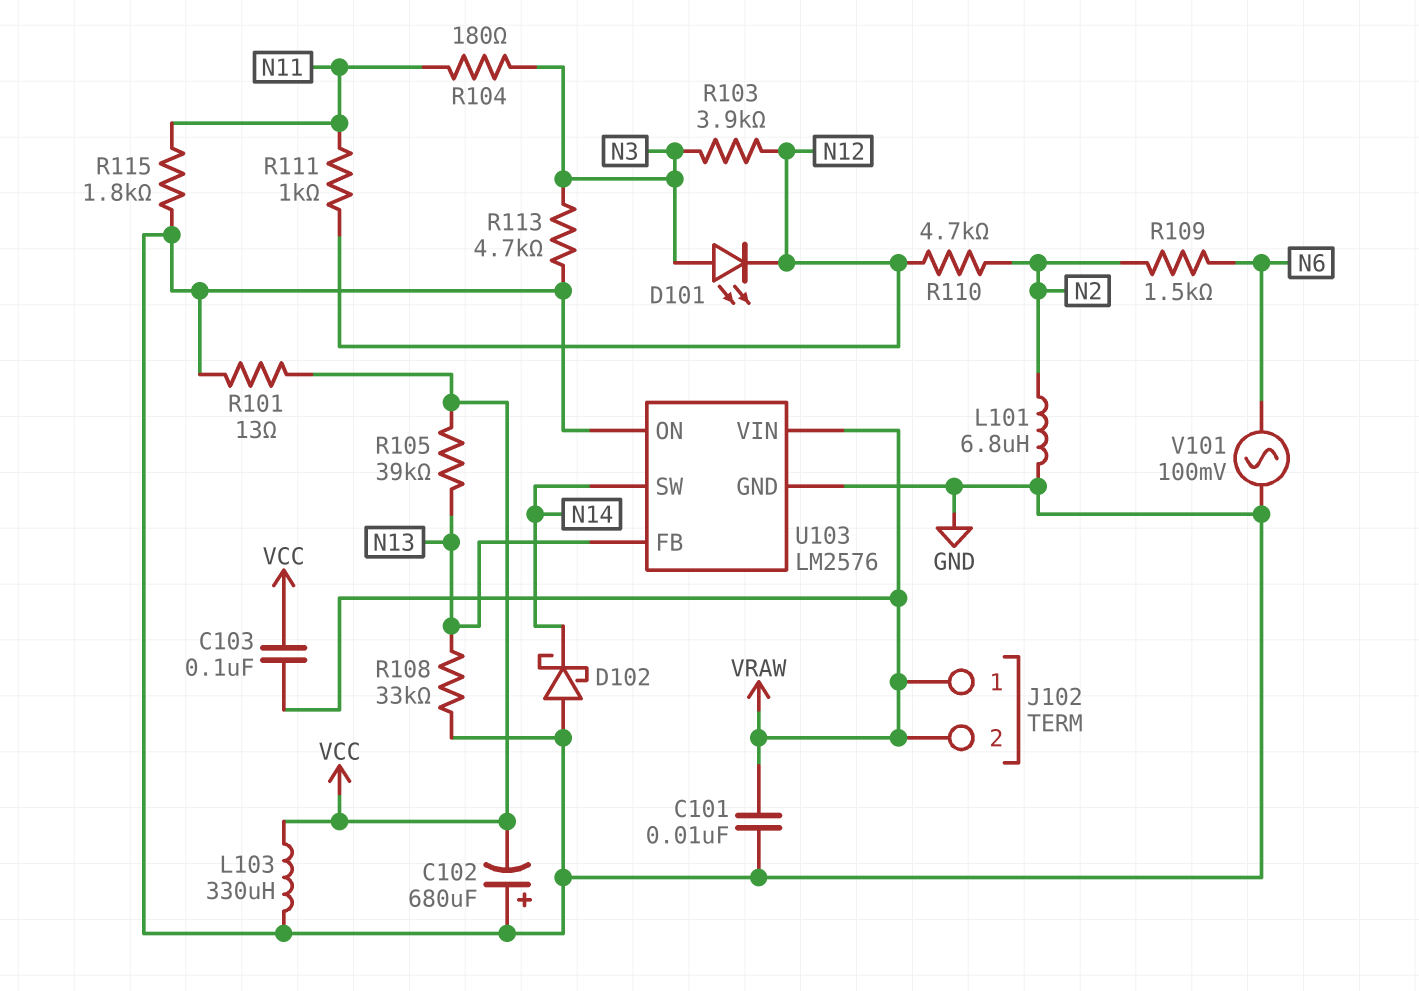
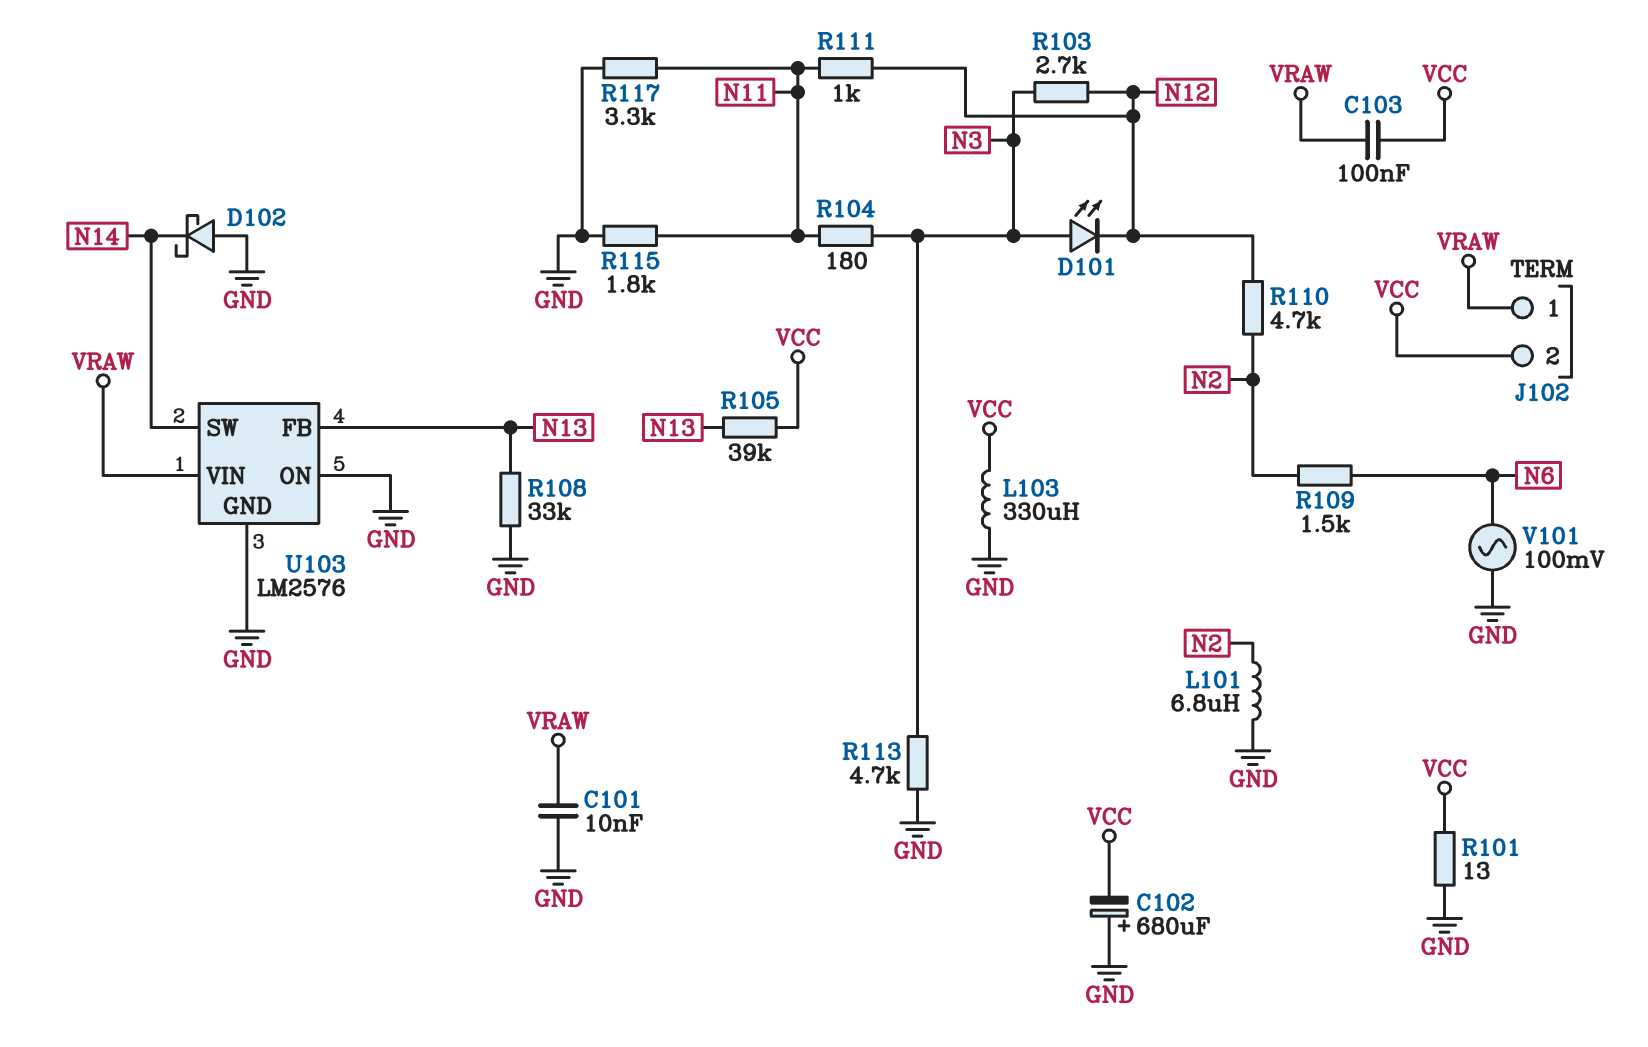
J102 pin 2: VRAW -> VCC
R103: 3.9k (N3, N12) -> 2.7k (N3, N12)
R117: none -> 3.3k (GND, N11)

